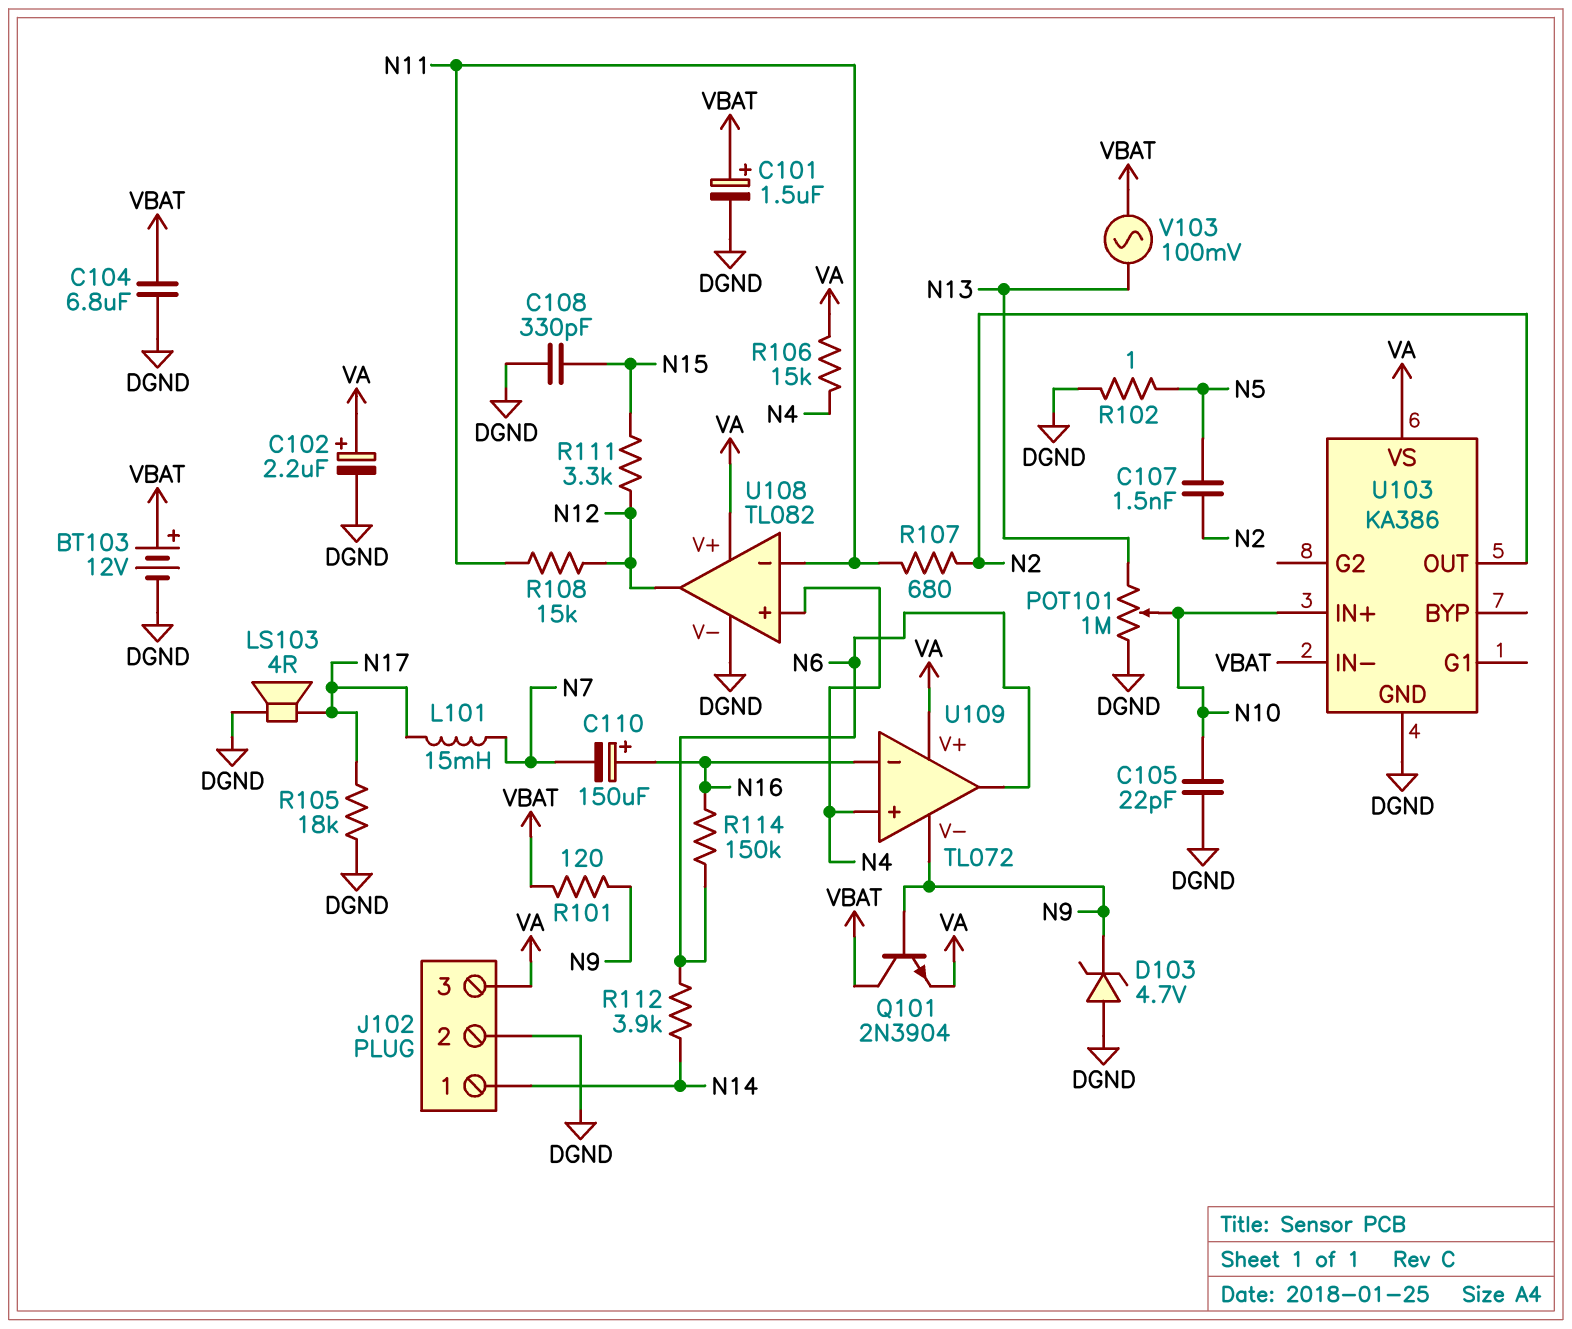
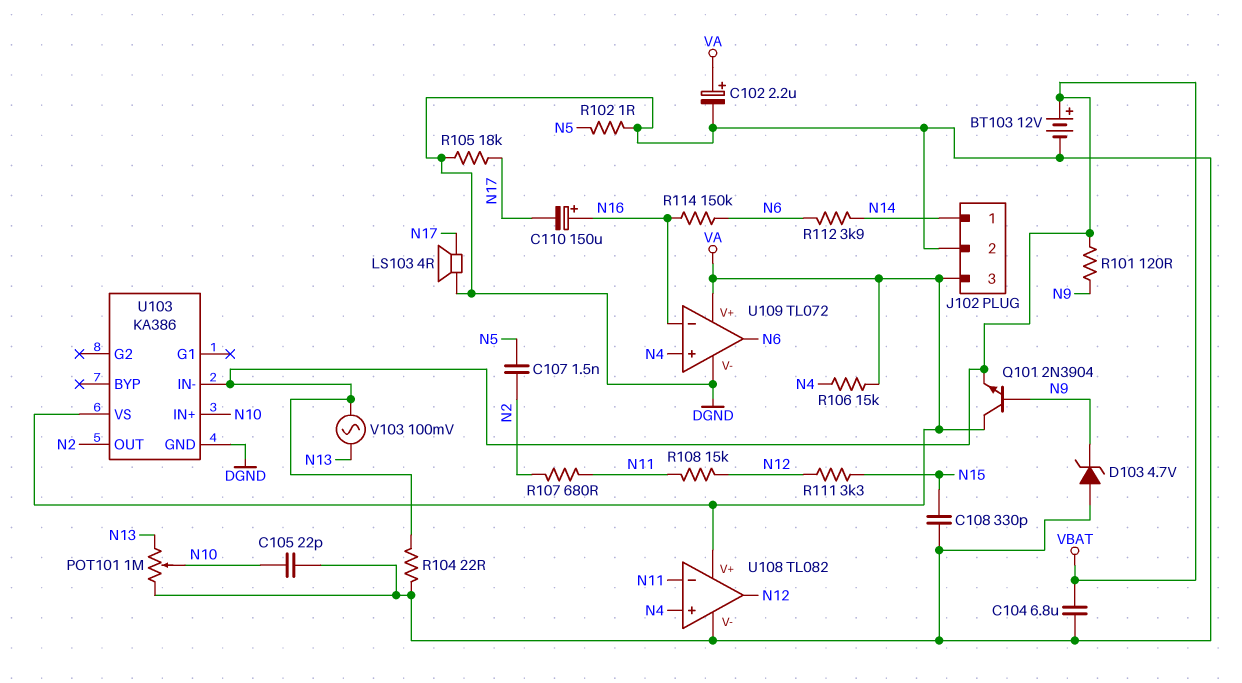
C101: 1.5uF (plus VBAT, minus DGND) -> none
C110: 150uF (plus N16, minus N7) -> 150uF (plus N16, minus N17)
L101: 15mH (N7, N17) -> none
Q101: NPN 2N3904 (B N9, C VBAT, E VA) -> NPN 2N3904 (B N9, C VA, E VBAT)
R104: none -> 22 (DGND, VBAT)
U109 pin V-: N9 -> DGND

